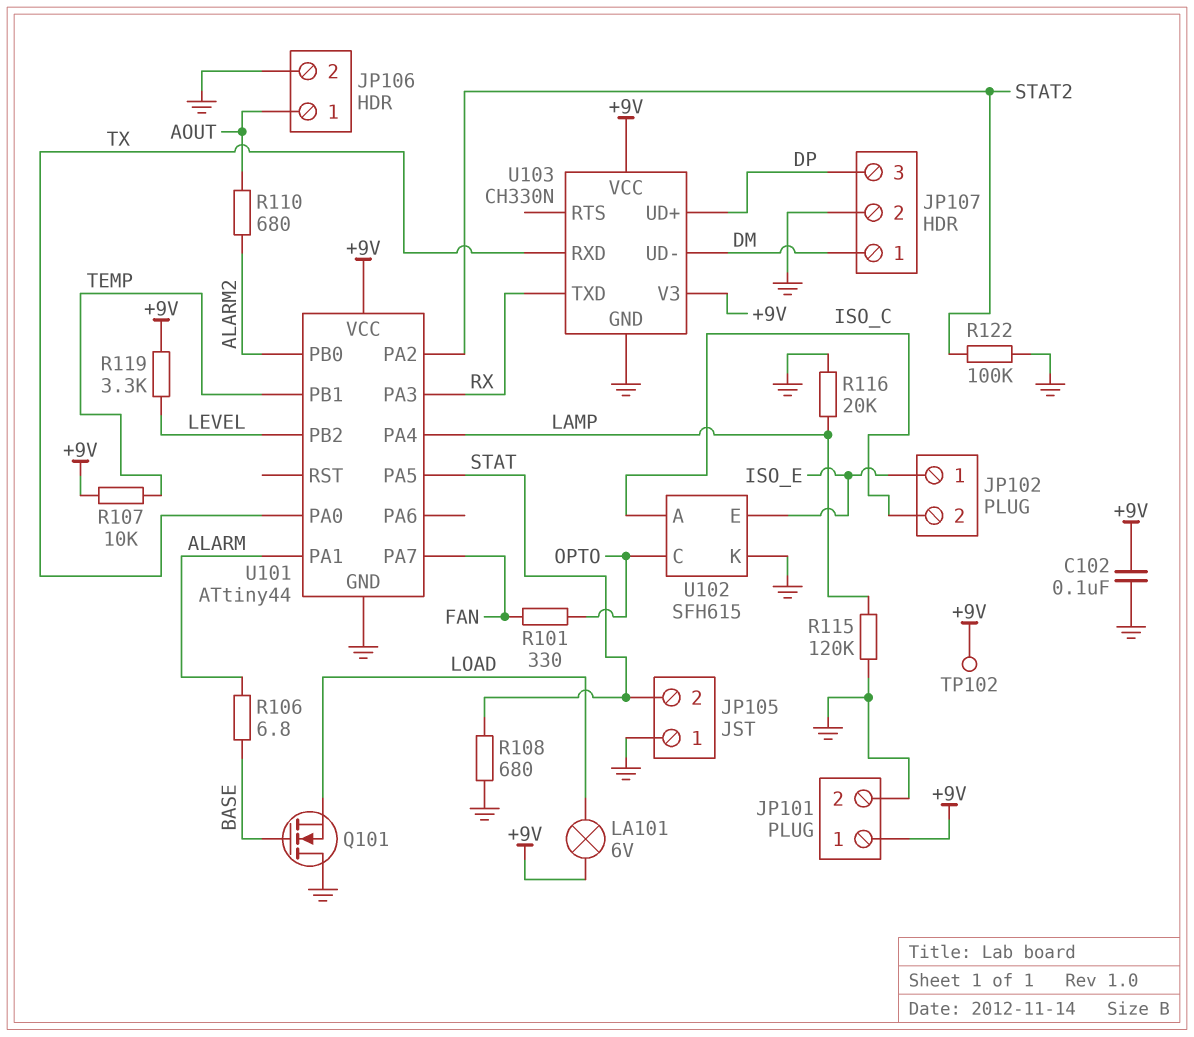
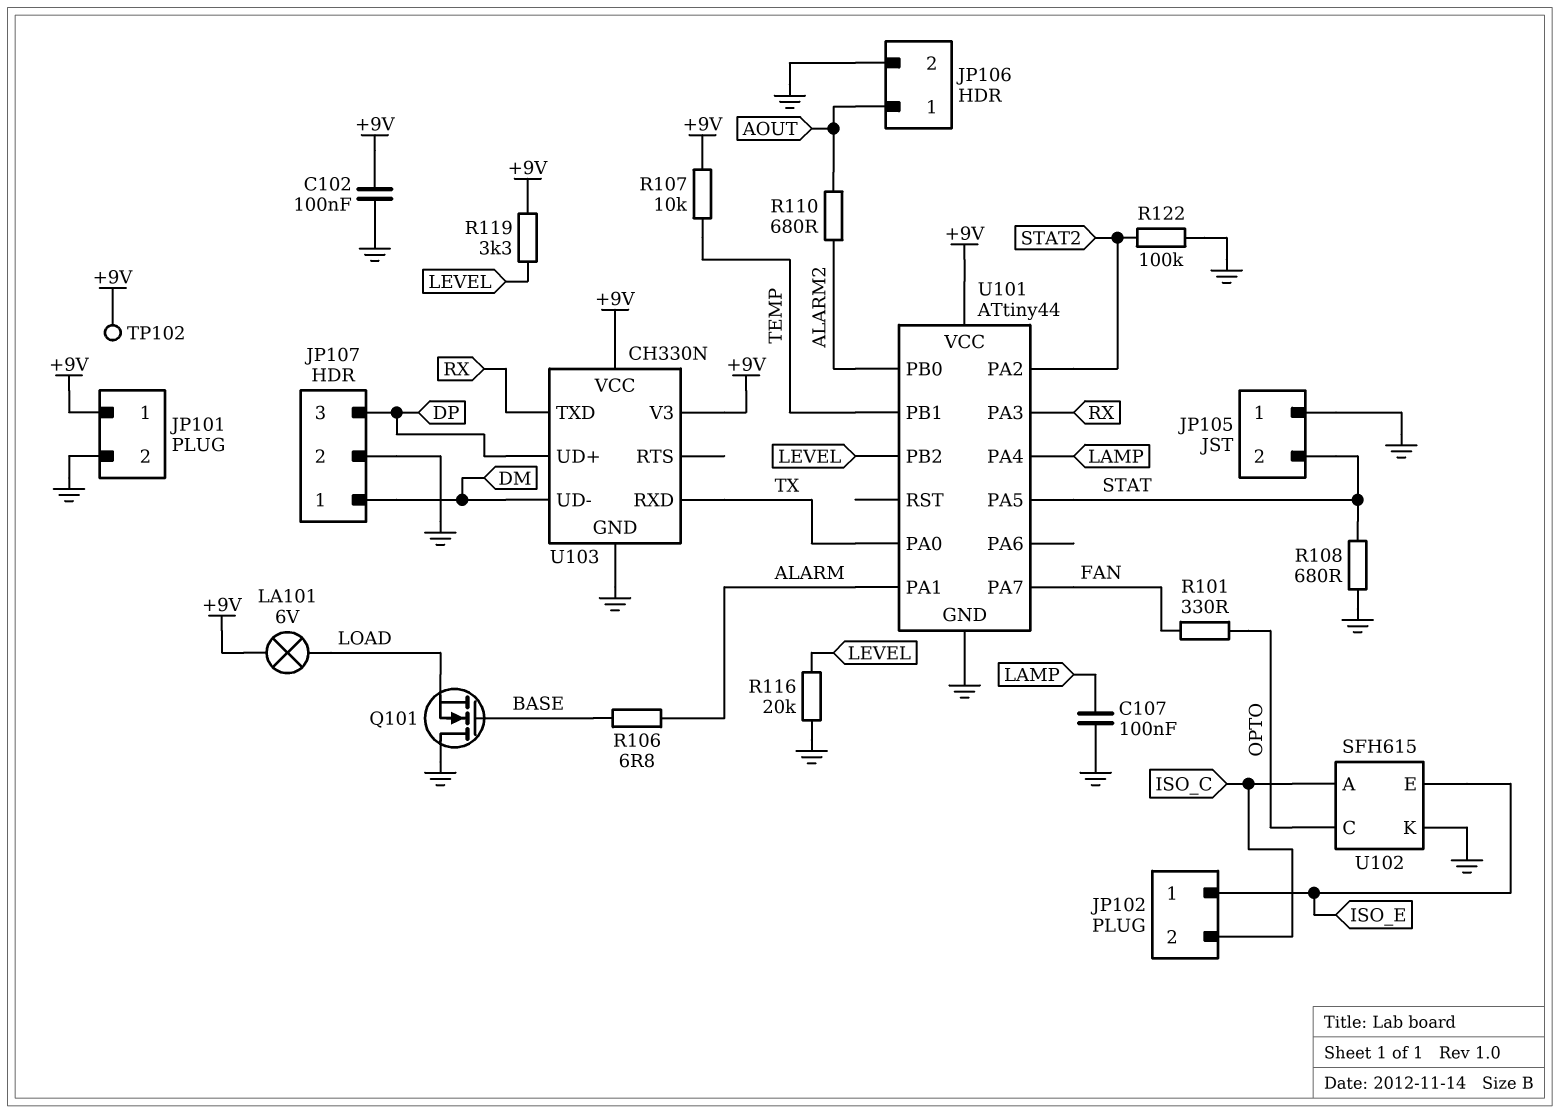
C107: none -> 100nF (GND, LAMP)
R115: 120k (GND, LAMP) -> none
R116: 20k (GND, LAMP) -> 20k (GND, LEVEL)

